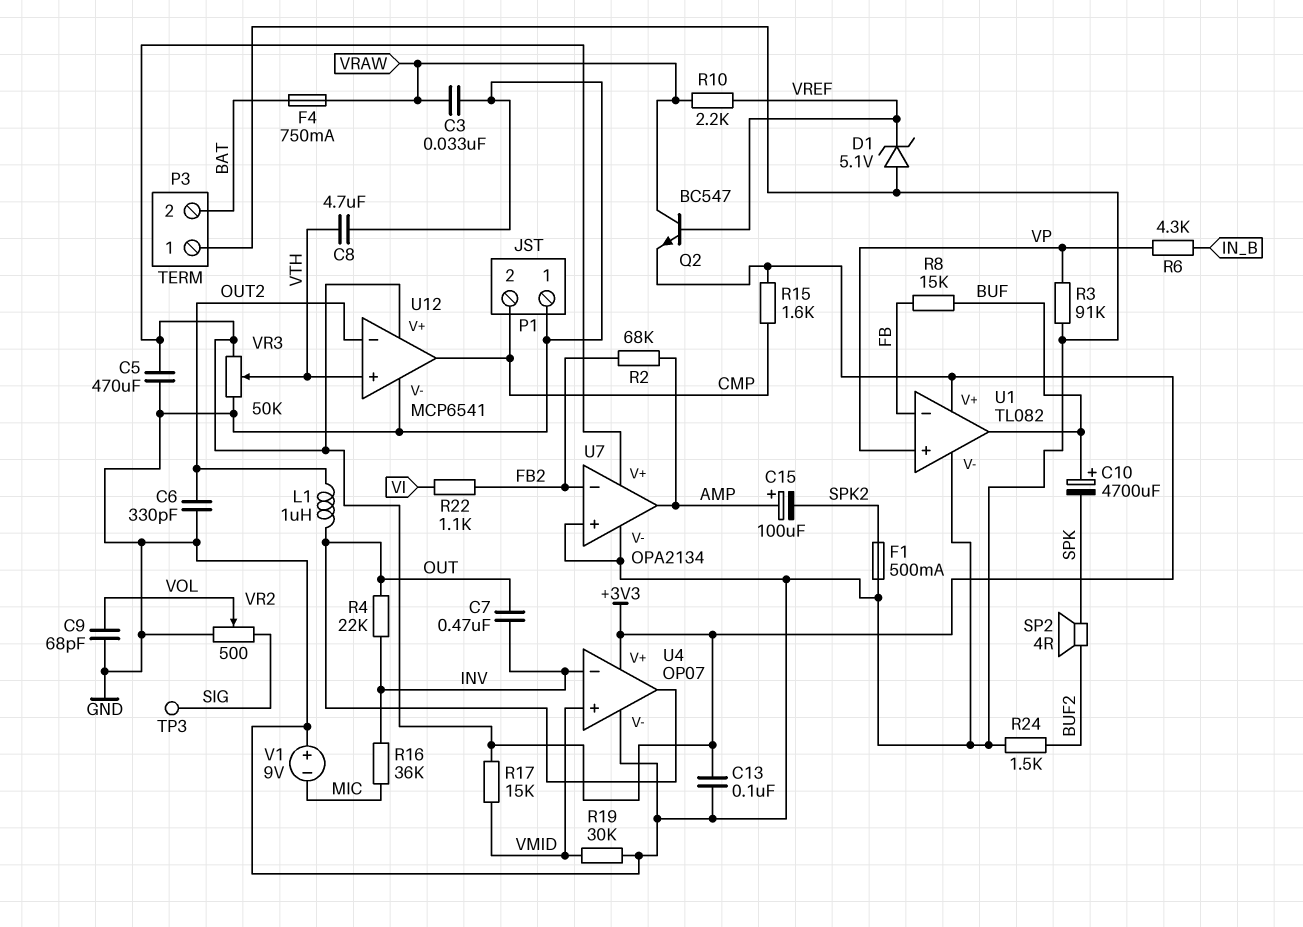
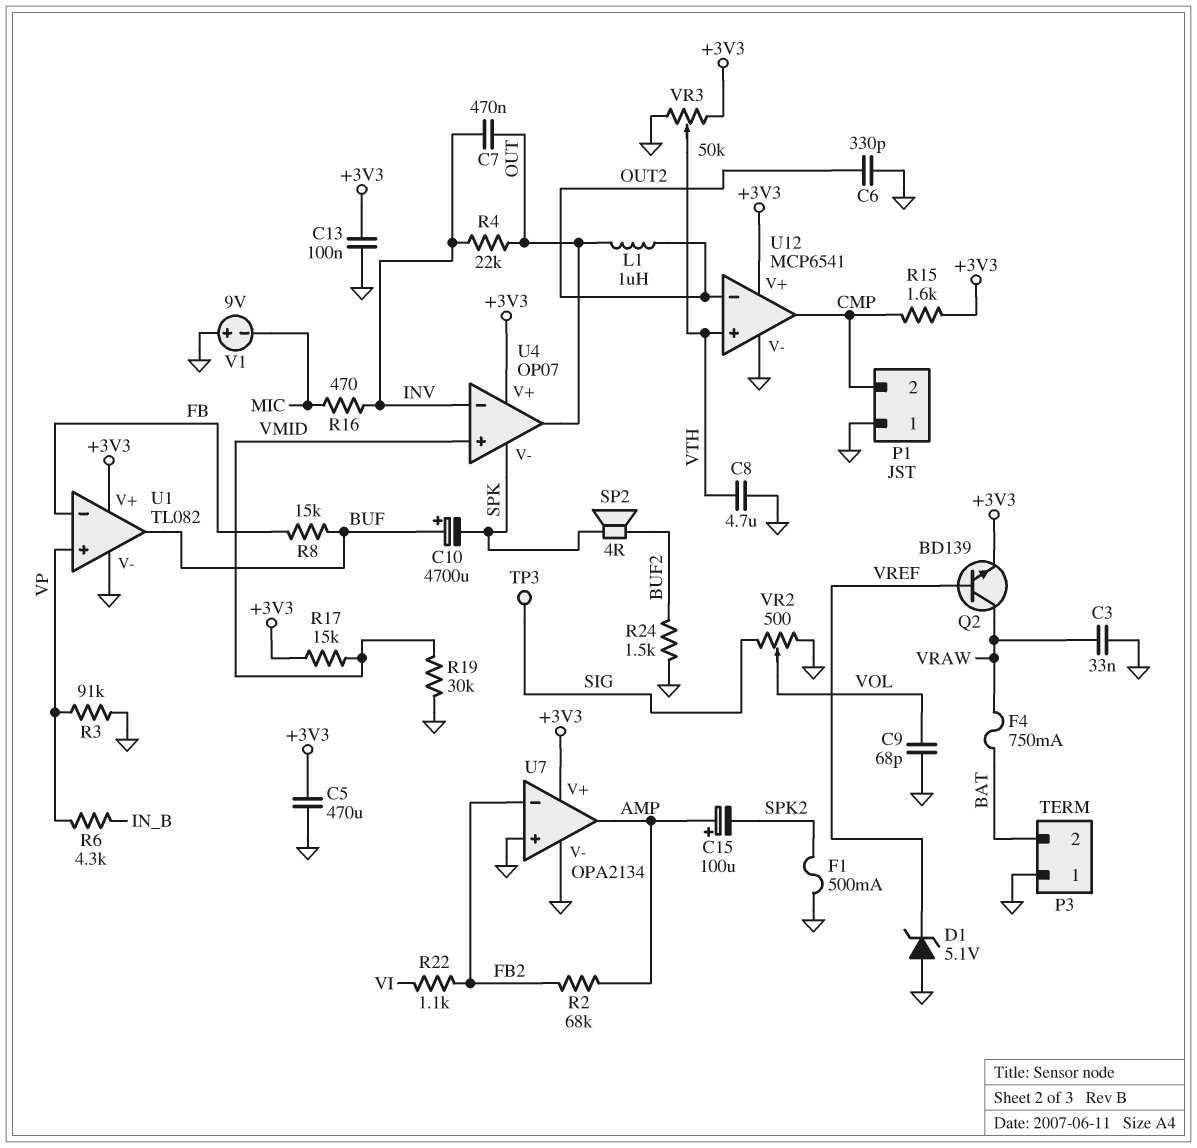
Q2: NPN BC547 (B VREF, C VRAW, E +3V3) -> NPN BD139 (B VREF, C VRAW, E +3V3)
R10: 2.2k (VRAW, VREF) -> none
R16: 36k (INV, MIC) -> 470 (INV, MIC)
U4 pin V-: GND -> SPK

